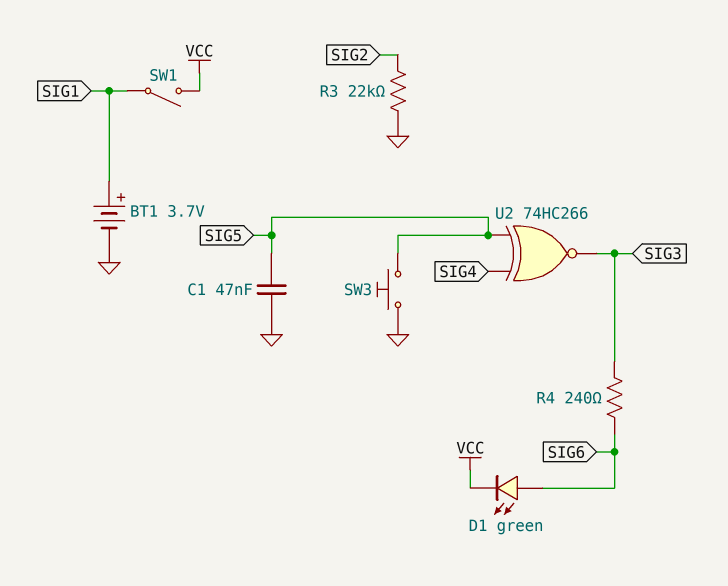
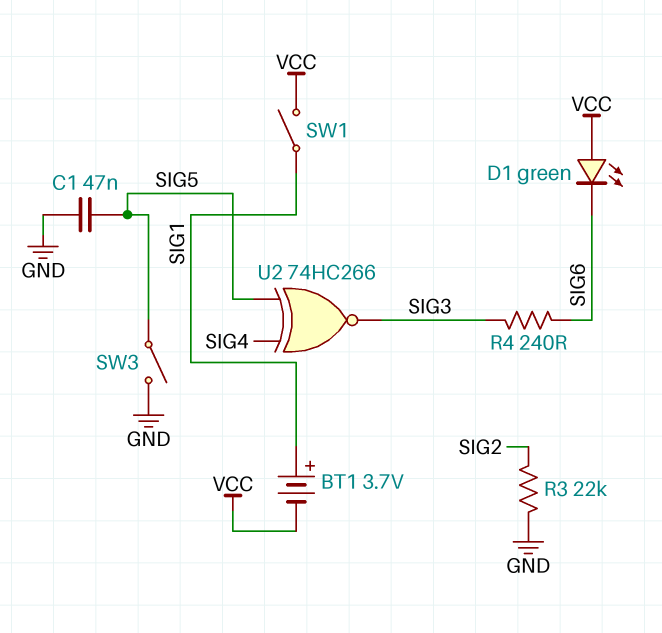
BT1: 3.7V (plus SIG1, minus GND) -> 3.7V (plus SIG1, minus VCC)
D1: LED green (A SIG6, K VCC) -> LED green (A VCC, K SIG6)
SW3: button (GND, SIG5) -> switch (GND, SIG5)

